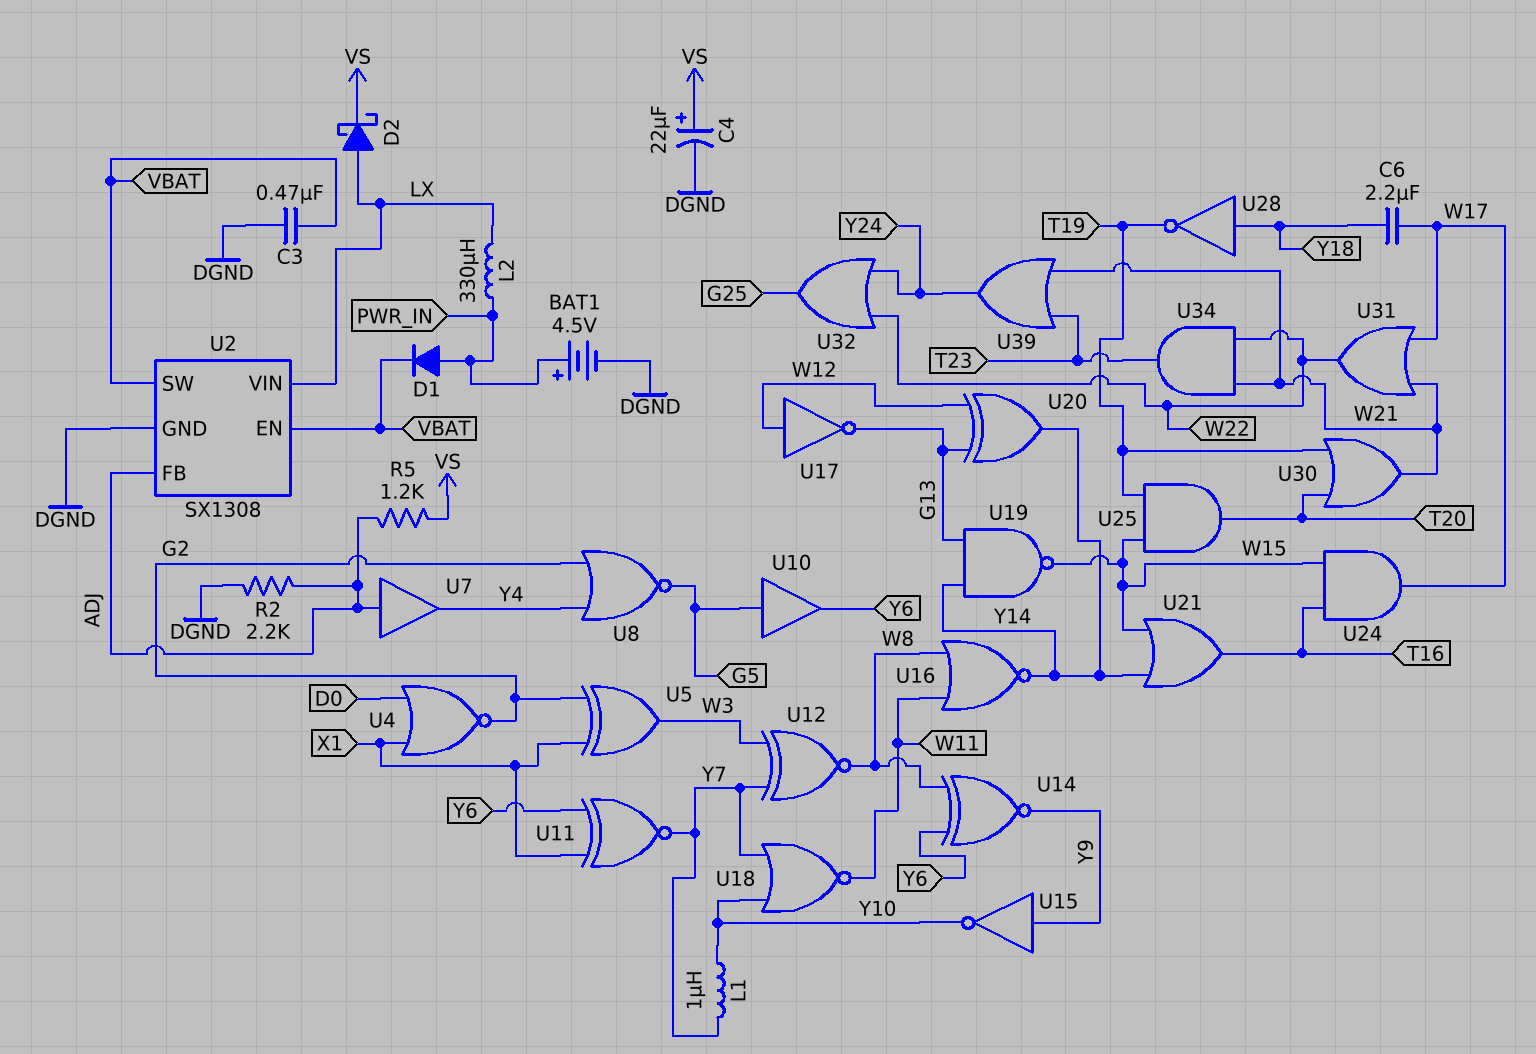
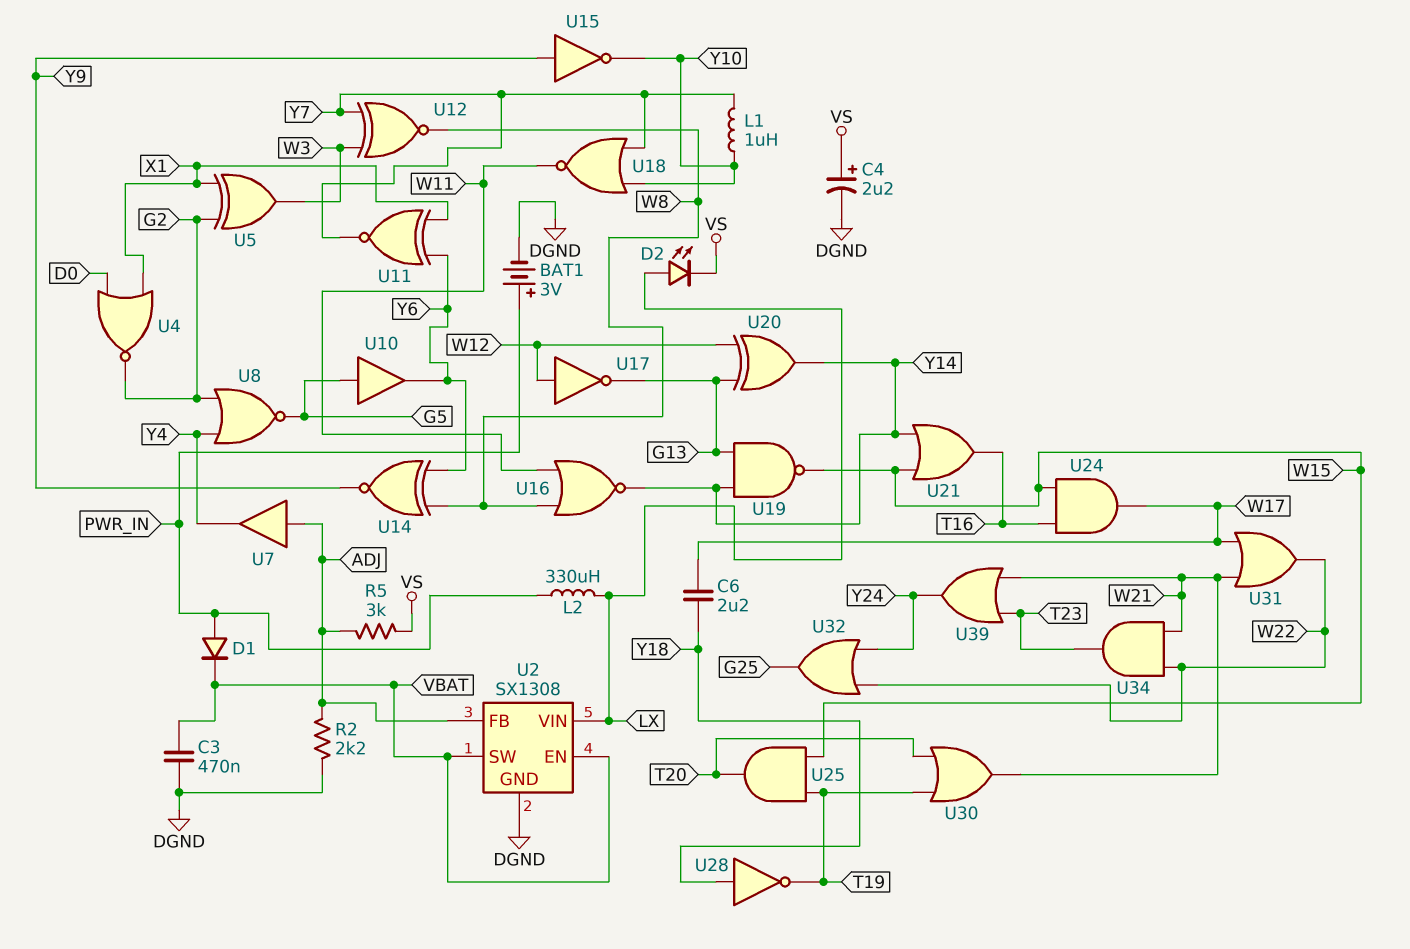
BAT1: 4.5V (plus PWR_IN, minus DGND) -> 3V (plus PWR_IN, minus DGND)
C4: 22uF (plus VS, minus DGND) -> 2.2uF (plus VS, minus DGND)
D2: schottky (A LX, K VS) -> LED (A LX, K VS)
R5: 1.2k (ADJ, VS) -> 3k (ADJ, VS)

